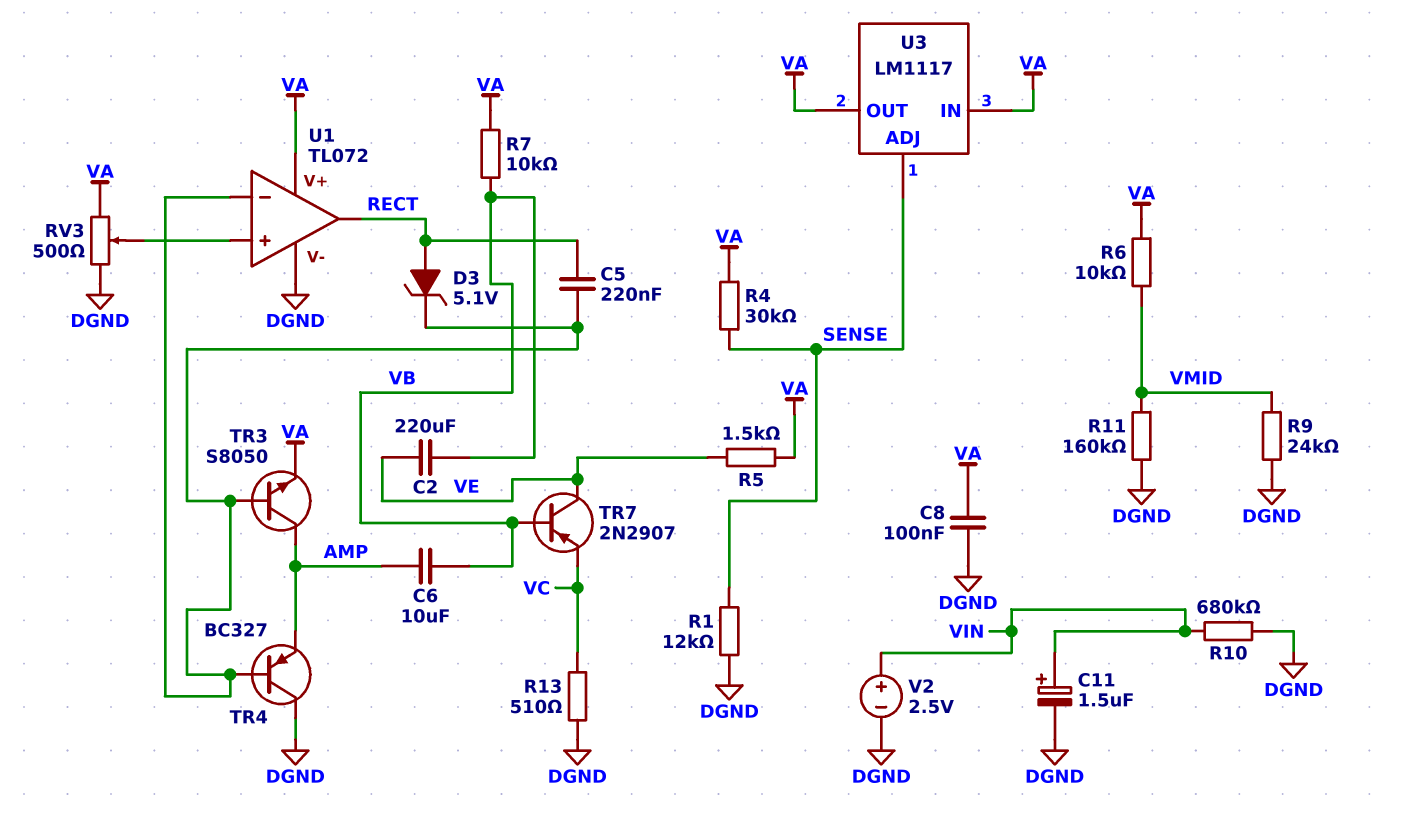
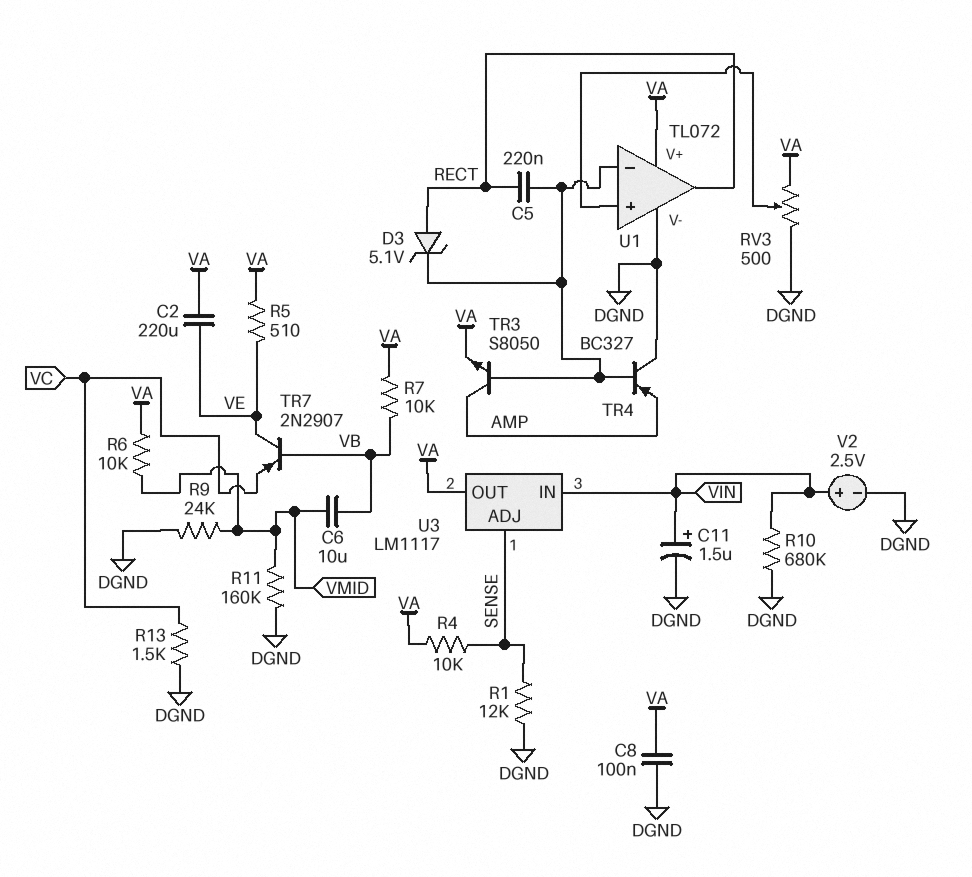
C2: 220uF (VB, VE) -> 220uF (VA, VE)
C6: 10uF (AMP, VB) -> 10uF (VB, VMID)
R4: 30k (SENSE, VA) -> 10k (SENSE, VA)
R5: 1.5k (VA, VE) -> 510 (VA, VE)
R13: 510 (DGND, VC) -> 1.5k (DGND, VC)
U3 pin IN: VA -> VIN

